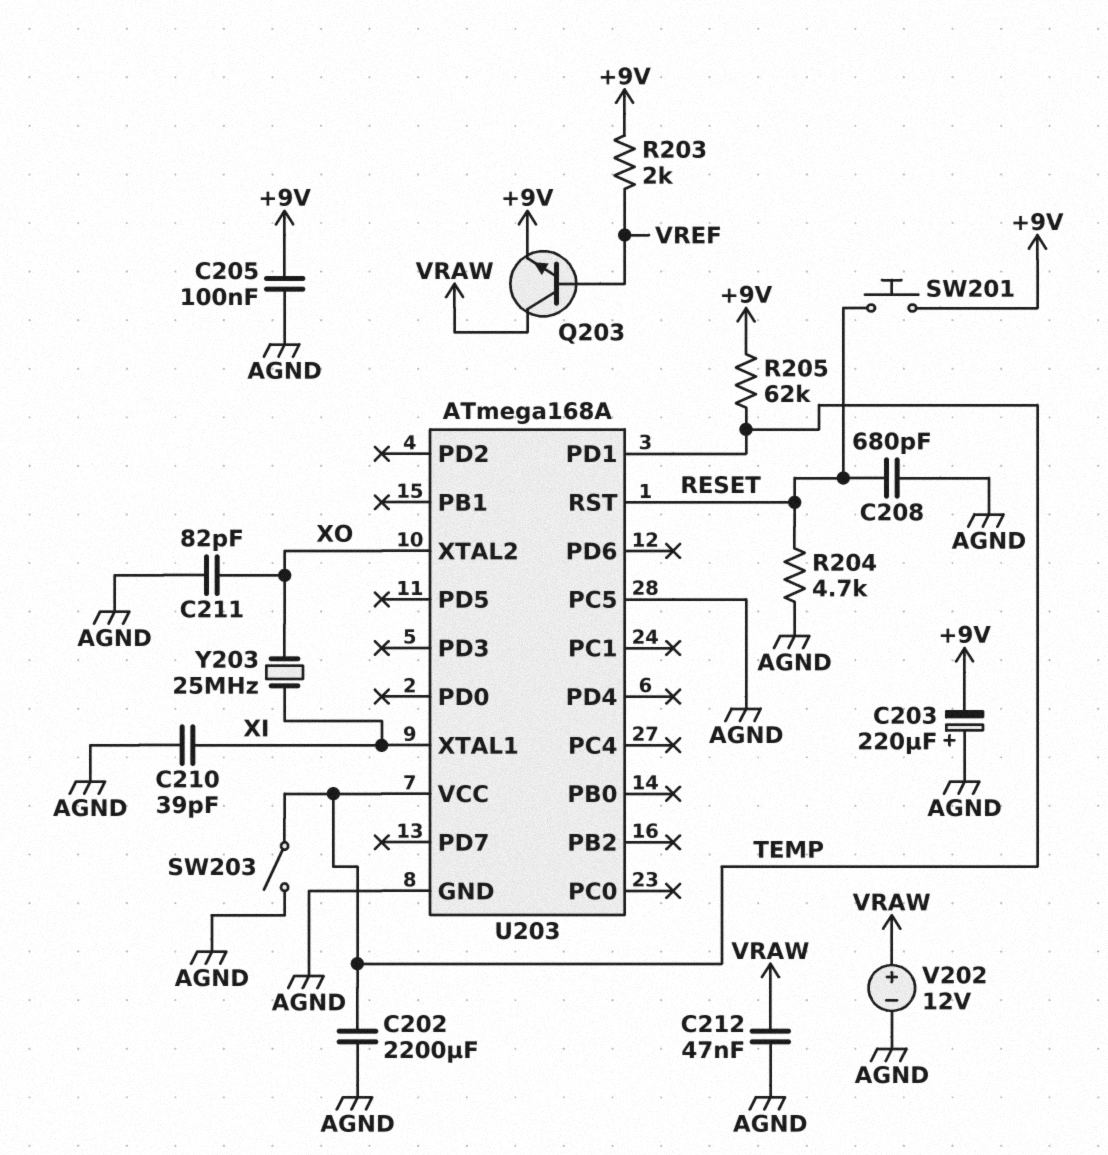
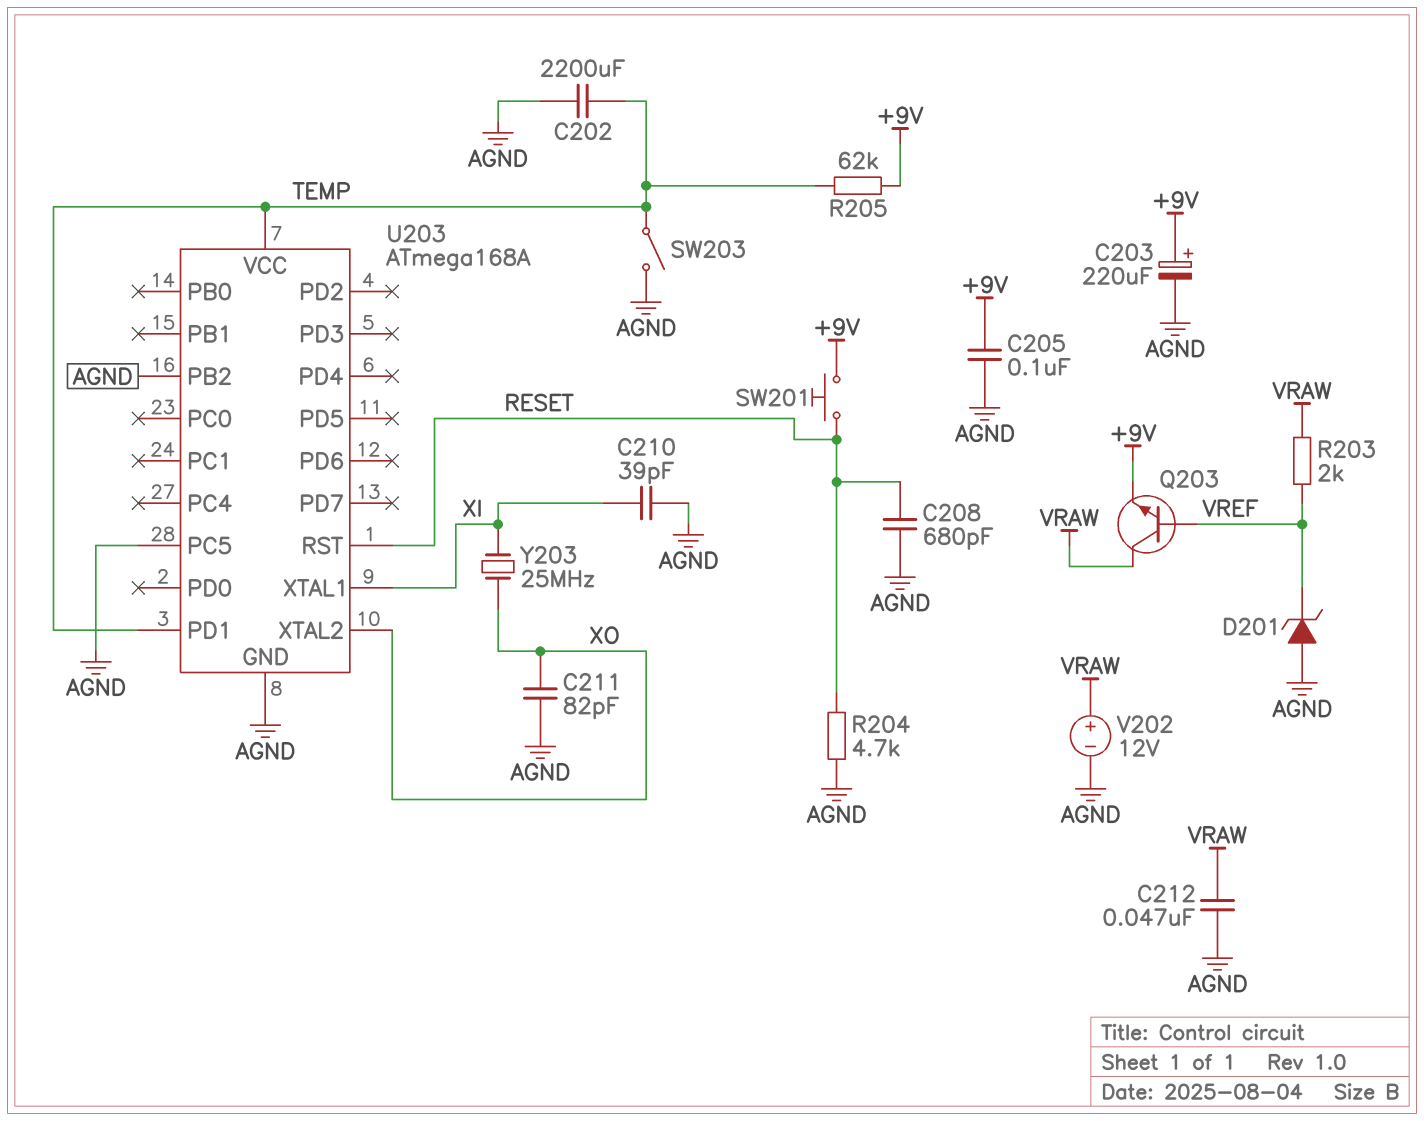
C203: 220uF (plus AGND, minus +9V) -> 220uF (plus +9V, minus AGND)
D201: none -> zener (A AGND, K VREF)
R203: 2k (+9V, VREF) -> 2k (VRAW, VREF)
U203 pin PB2: none -> AGND

